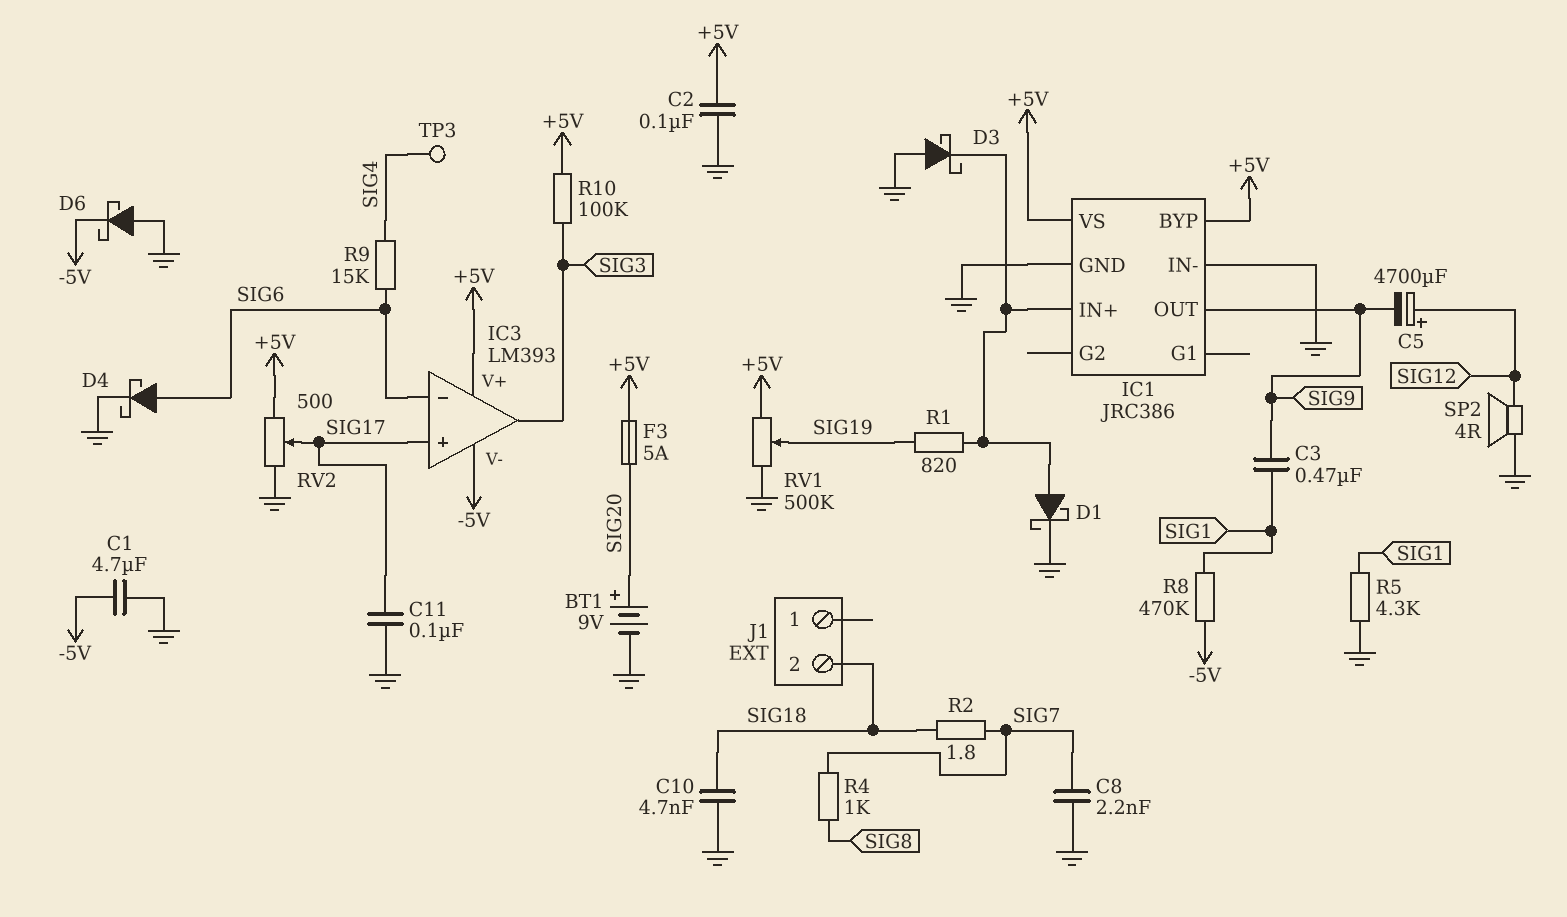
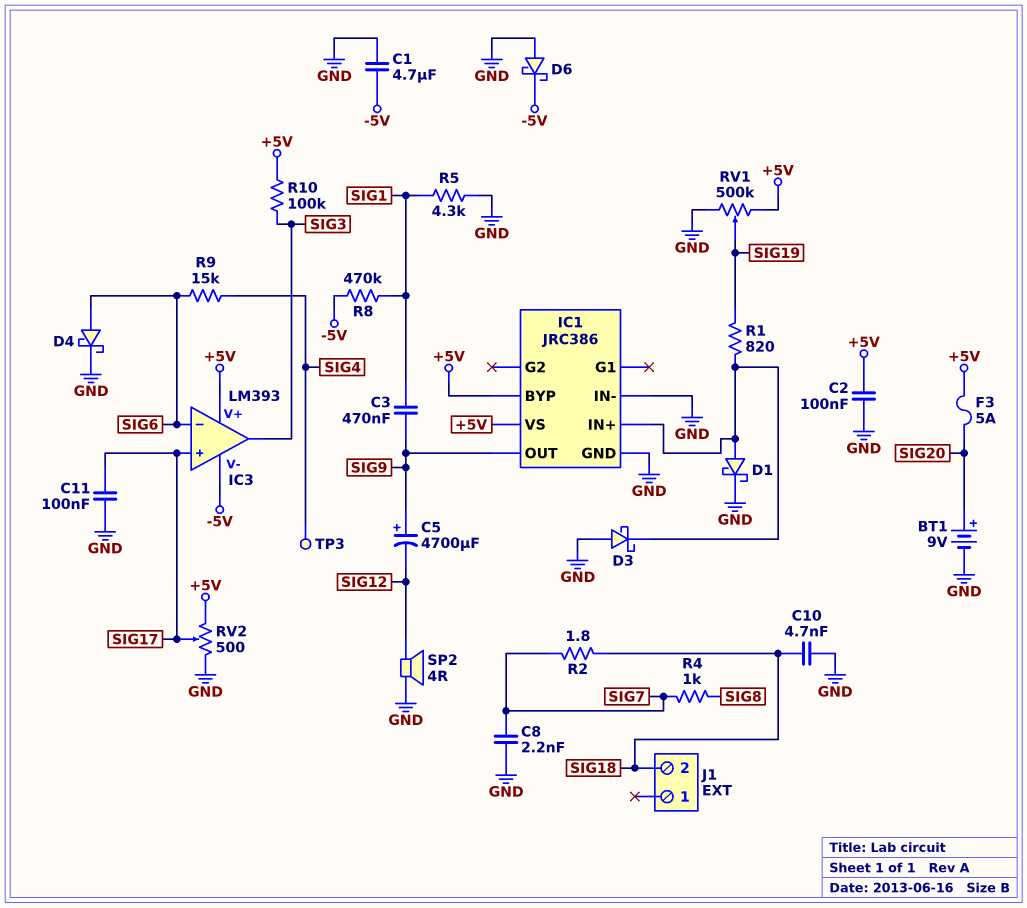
C5: 4700uF (plus SIG12, minus SIG9) -> 4700uF (plus SIG9, minus SIG12)

